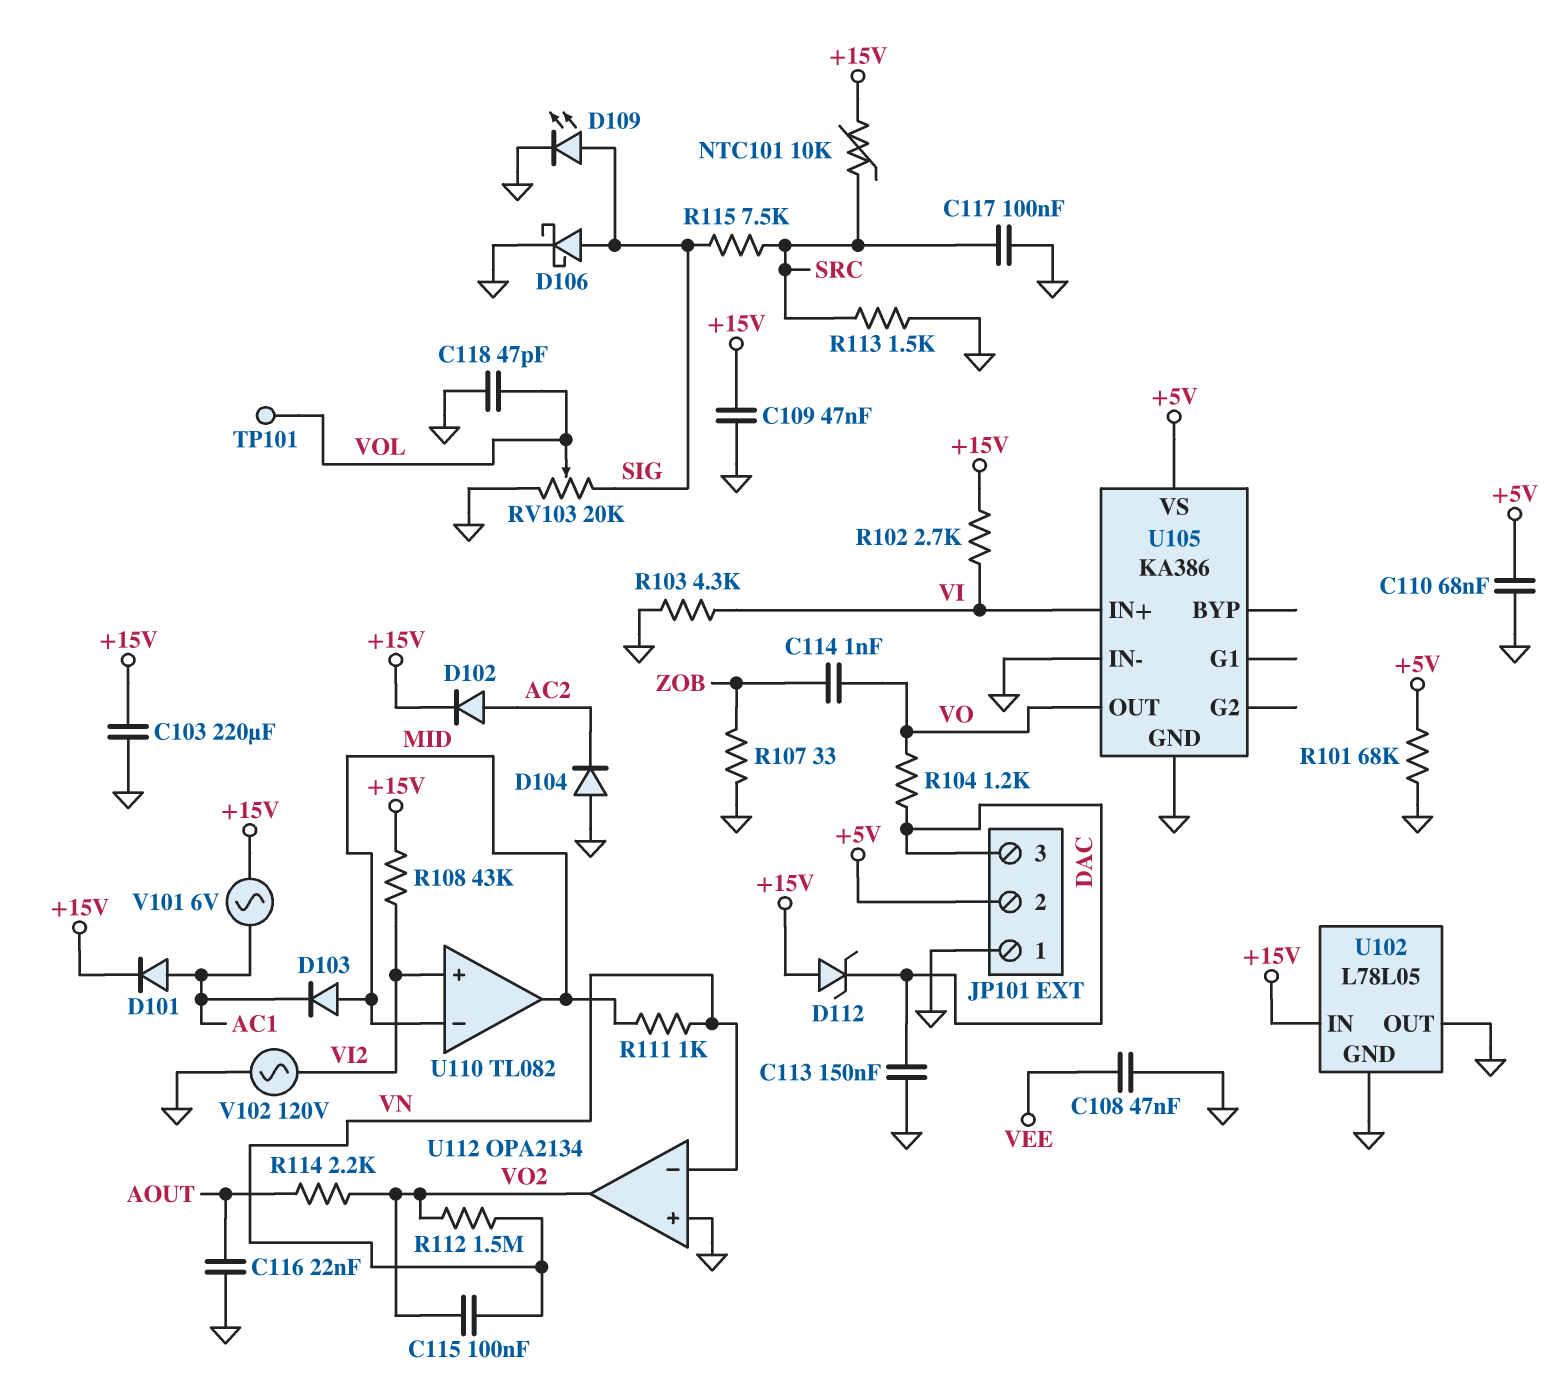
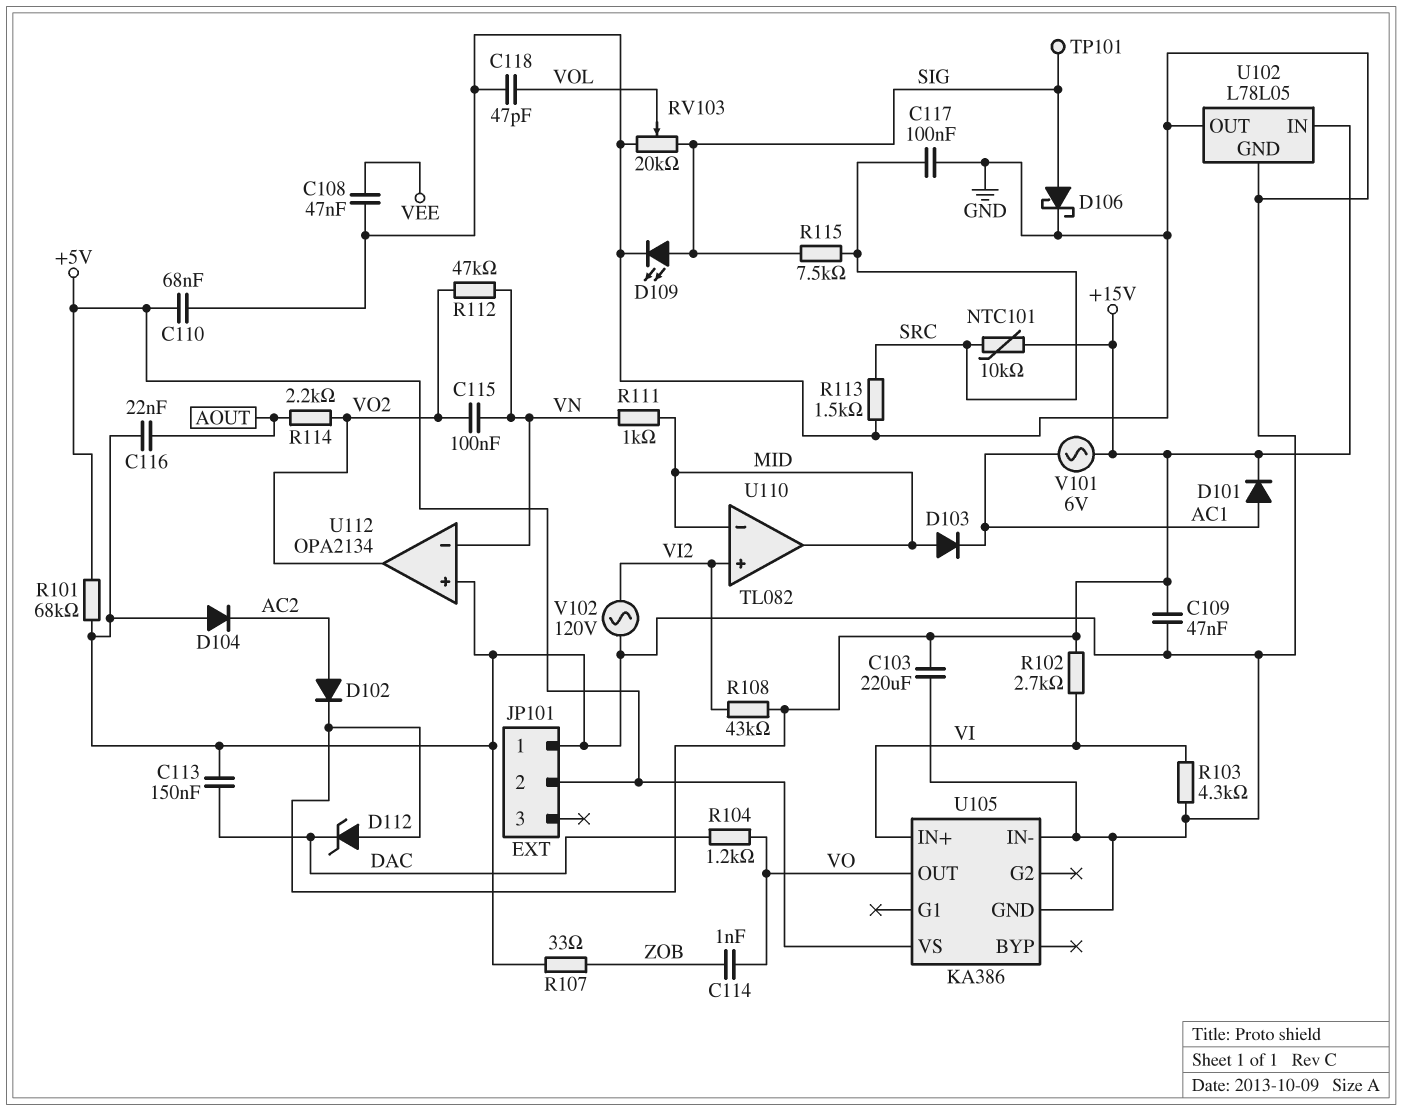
JP101 pin 3: DAC -> none
R112: 1.5M (VN, VO2) -> 47k (VN, VO2)
TP101: test point (VOL) -> test point (SIG)

